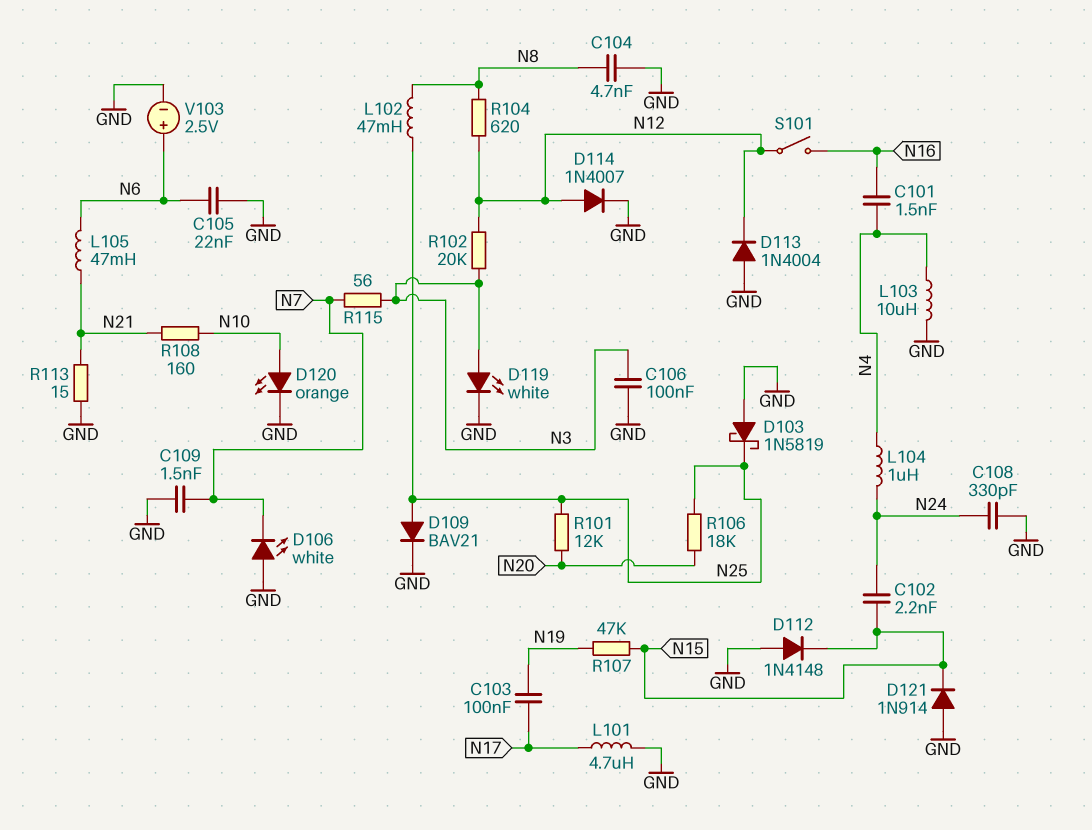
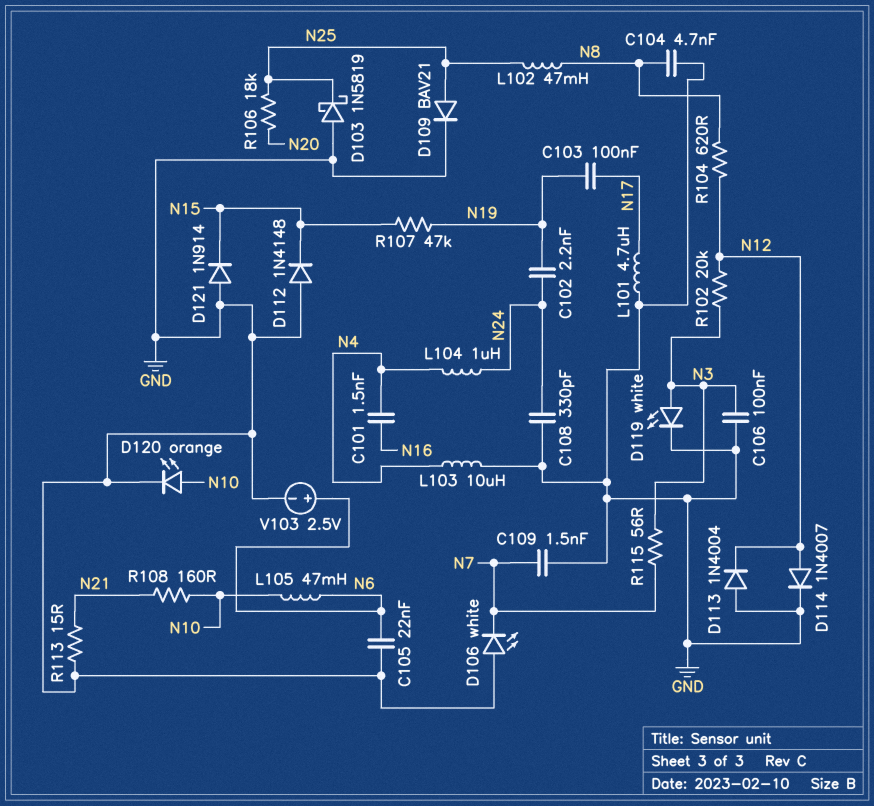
C102: 2.2nF (N15, N24) -> 2.2nF (N19, N24)
L105: 47mH (N6, N21) -> 47mH (N6, N10)
R101: 12k (N20, N25) -> none
S101: switch (N12, N16) -> none

